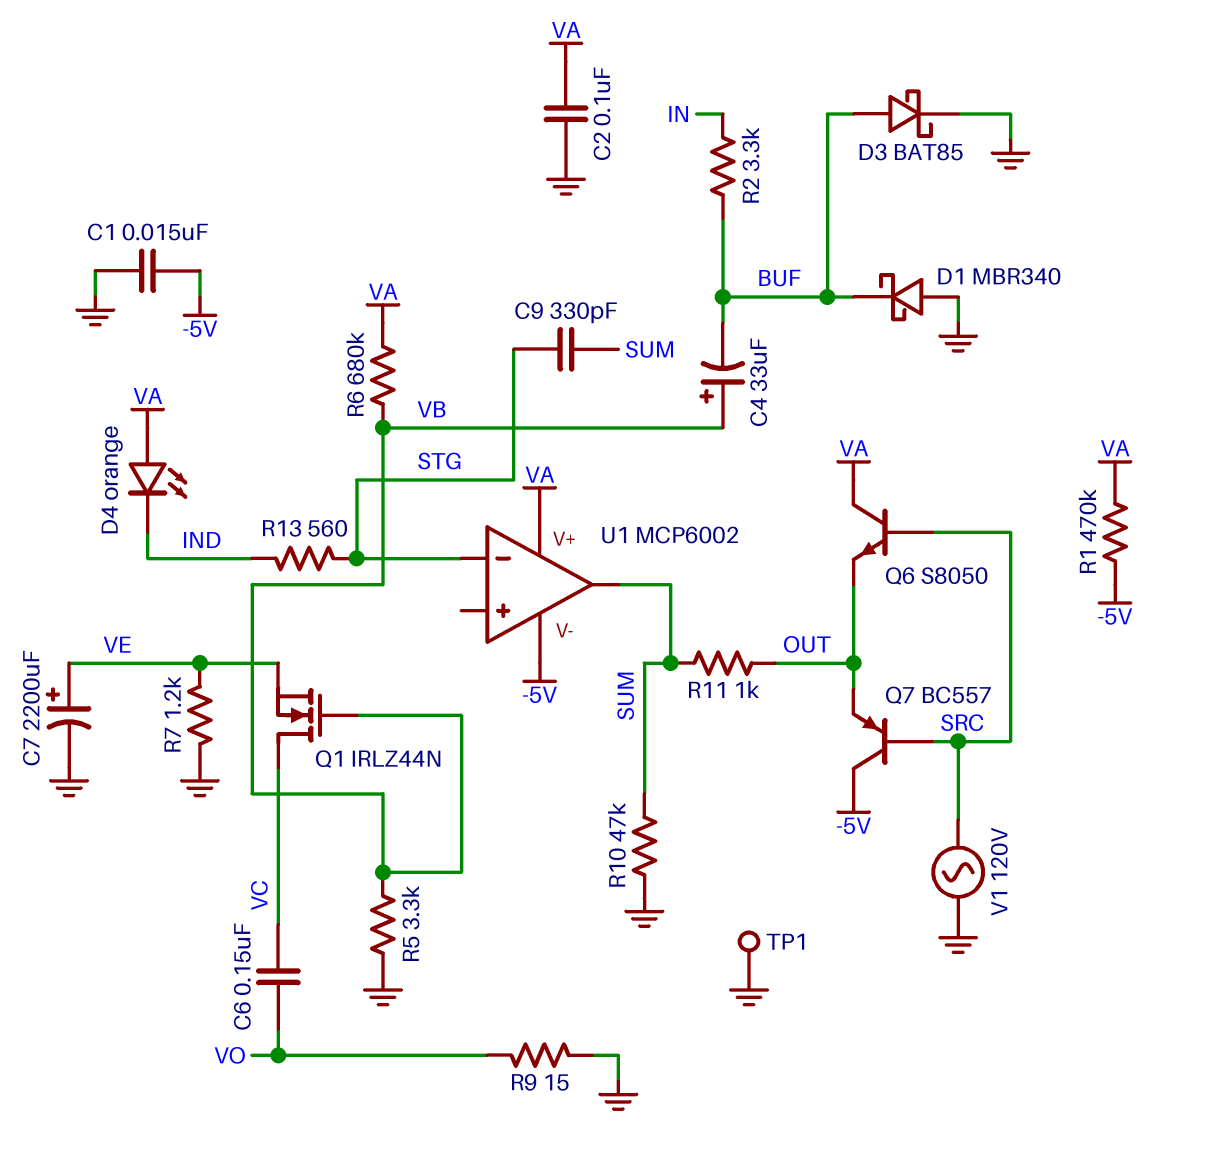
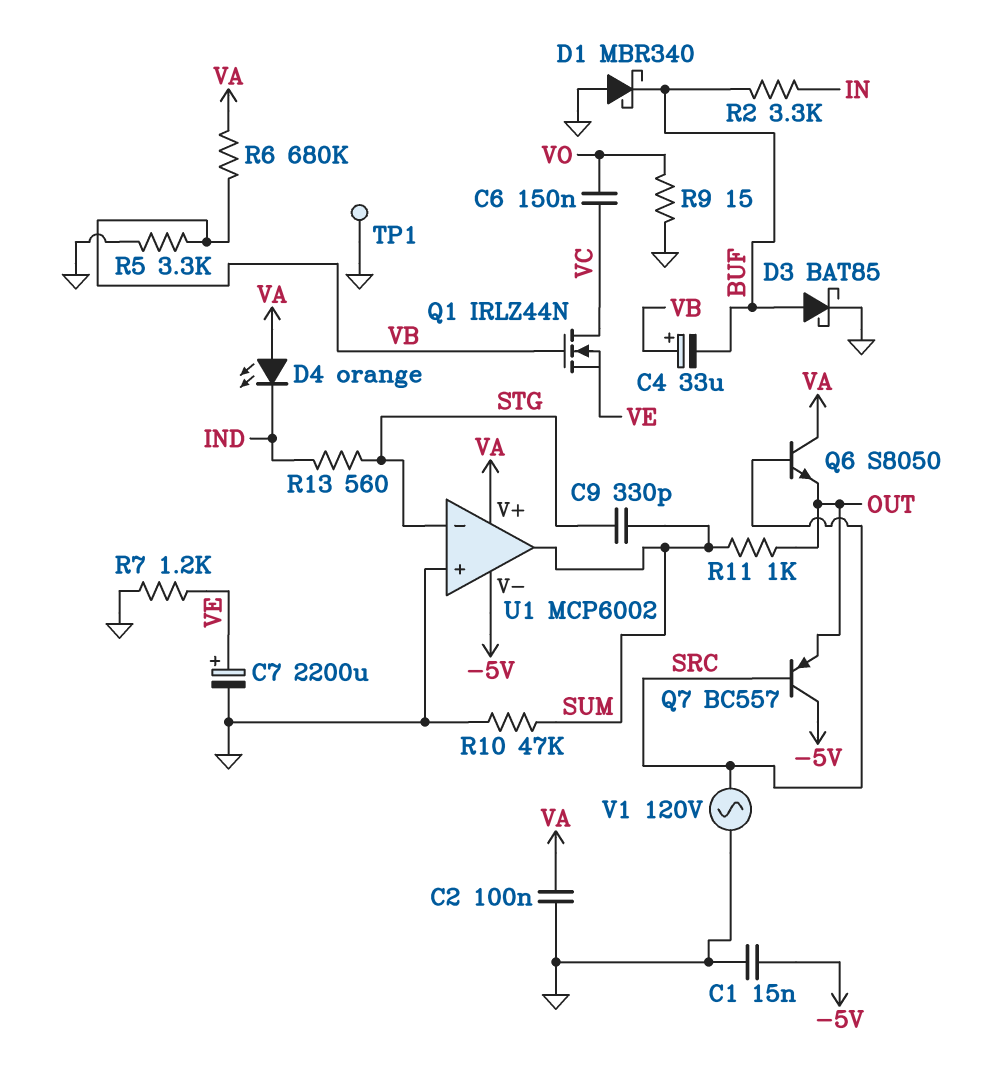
R1: 470k (-5V, VA) -> none
U1 pin in+: none -> GND

